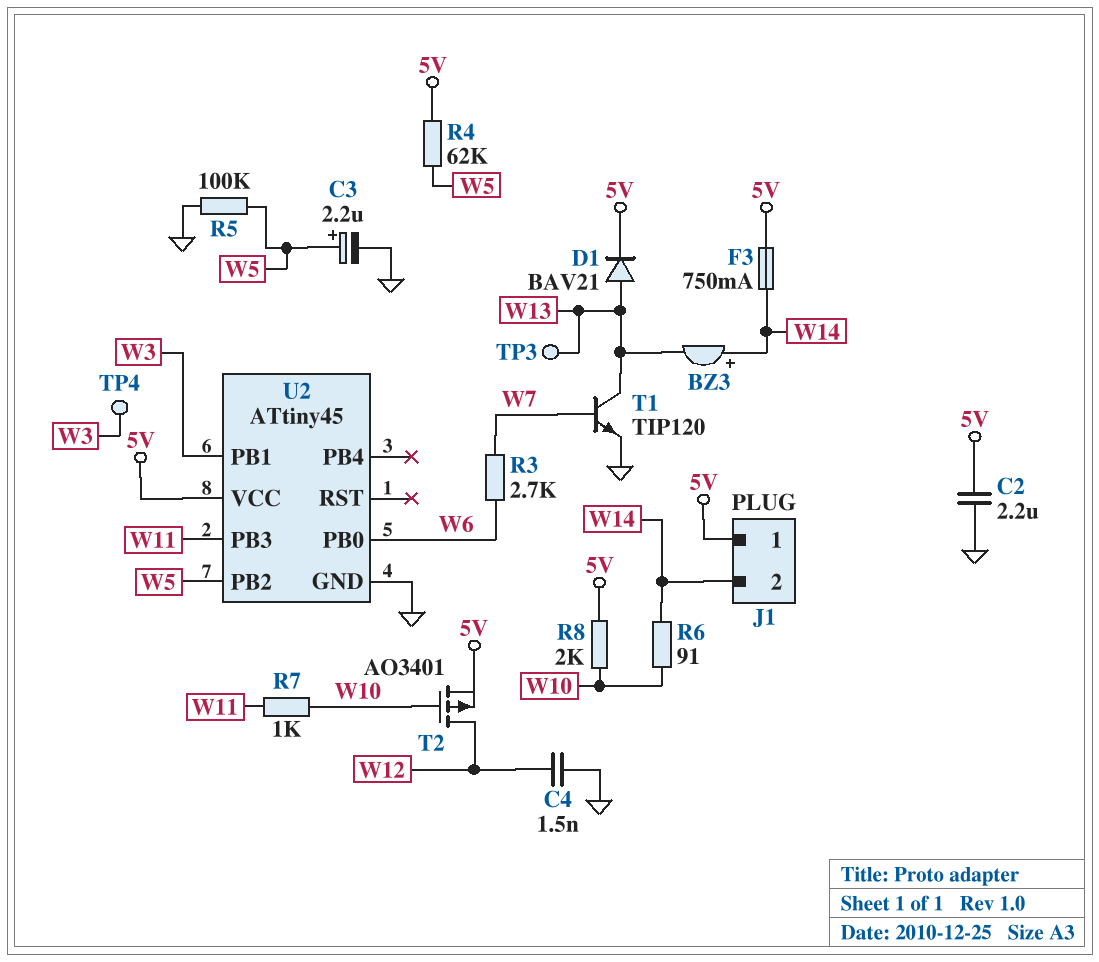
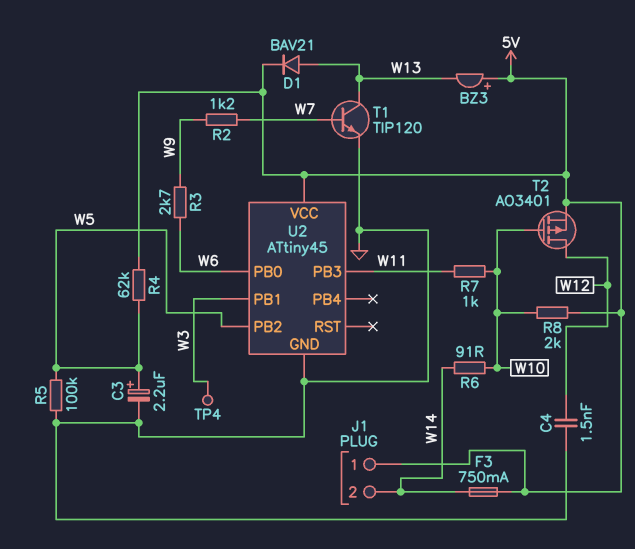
BZ3: buzzer (plus W14, minus W13) -> buzzer (plus 5V, minus W13)
C2: 2.2uF (5V, GND) -> none
R2: none -> 1.2k (W7, W9)
R3: 2.7k (W6, W7) -> 2.7k (W6, W9)
TP3: test point (W13) -> none

